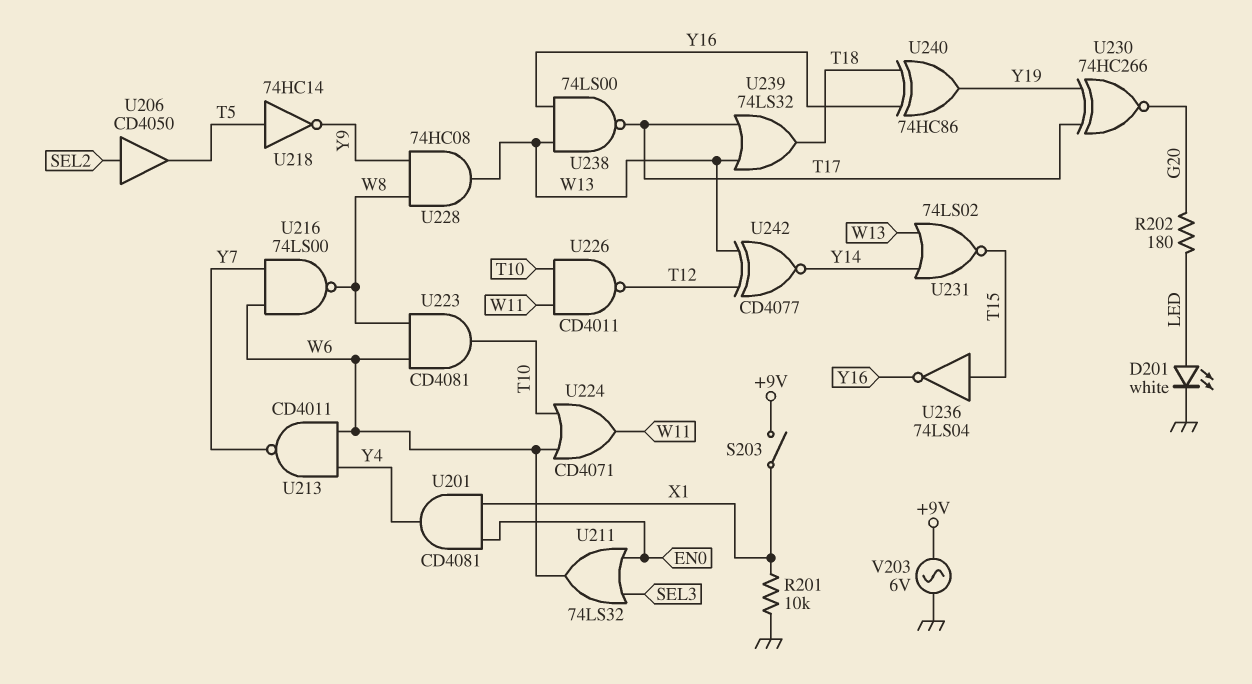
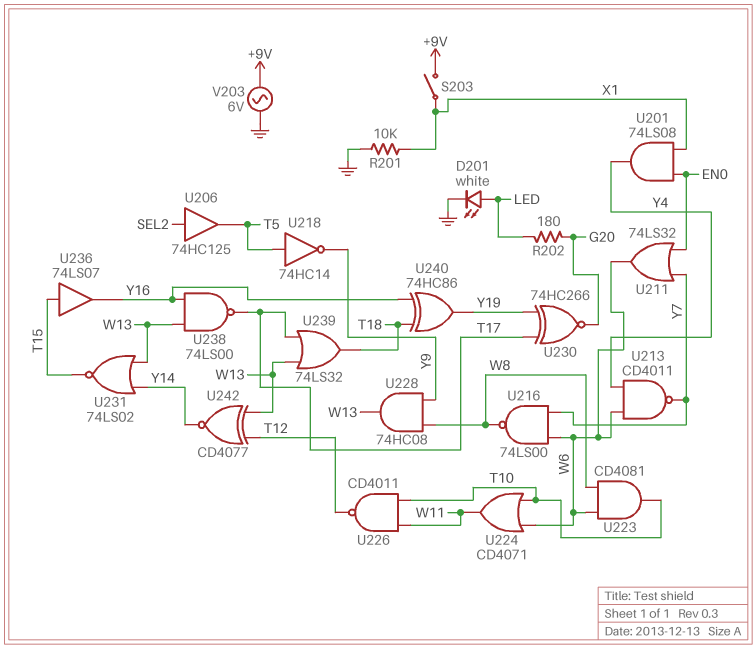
U201: AND CD4081 (in EN0, in X1, out Y4) -> AND 74LS08 (in EN0, in X1, out Y4)
U206: buffer CD4050 (in SEL2, out T5) -> buffer 74HC125 (in SEL2, out T5)
U211: OR 74LS32 (in EN0, in SEL3, out W6) -> OR 74LS32 (in EN0, in Y7, out W6)
U236: NOT 74LS04 (in T15, out Y16) -> buffer 74LS07 (in T15, out Y16)

